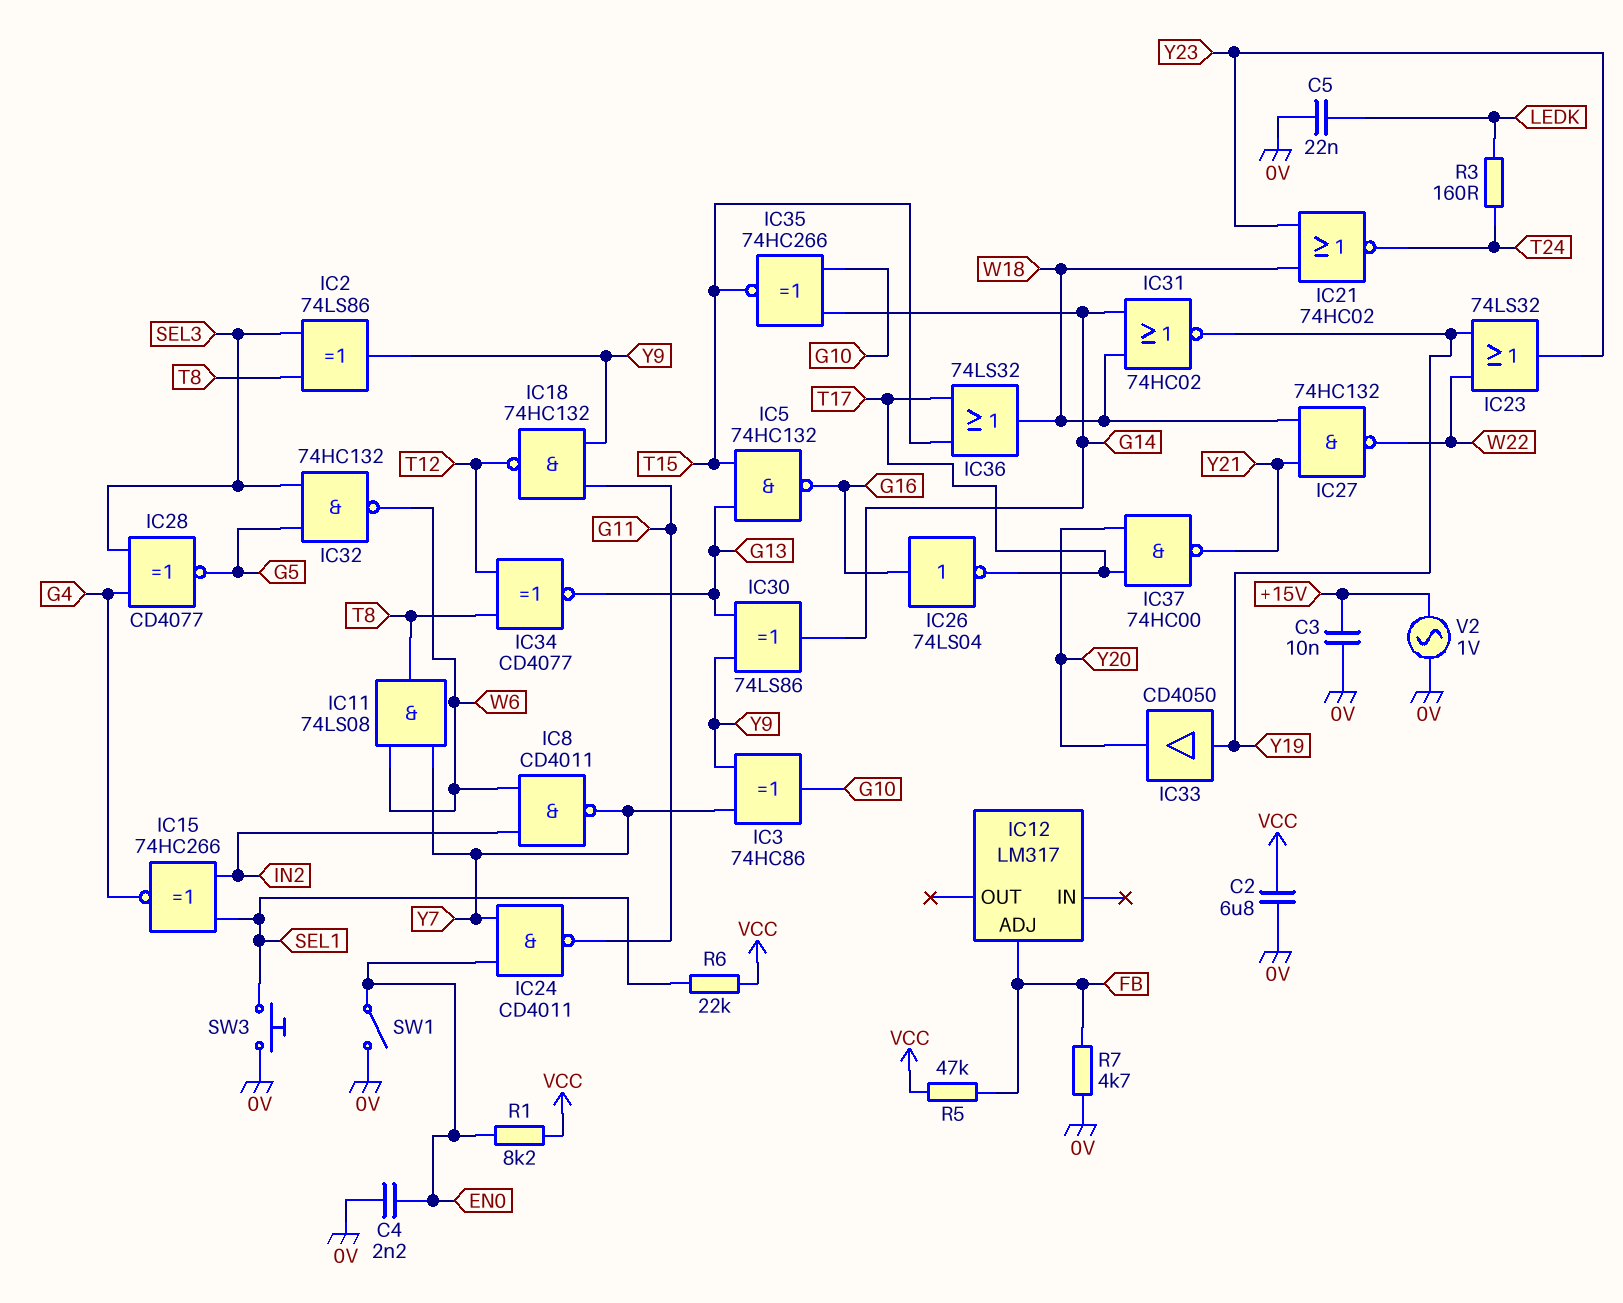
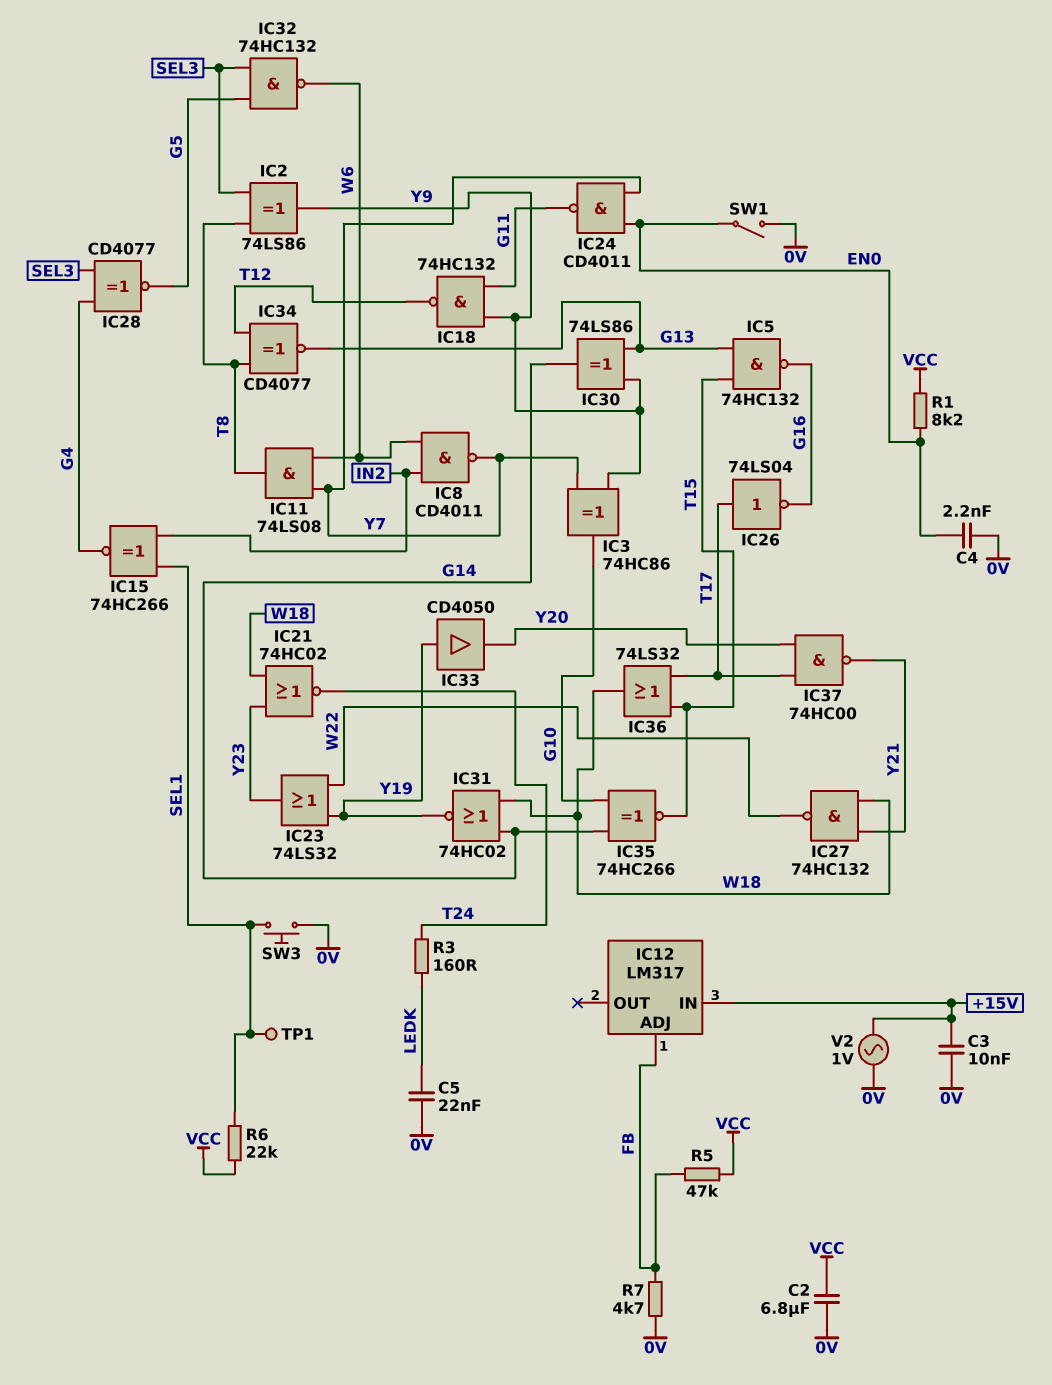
IC12 pin IN: none -> +15V
IC26: NOT 74LS04 (in G16, out T17) -> NOT 74LS04 (in T17, out G16)
TP1: none -> test point (SEL1)

